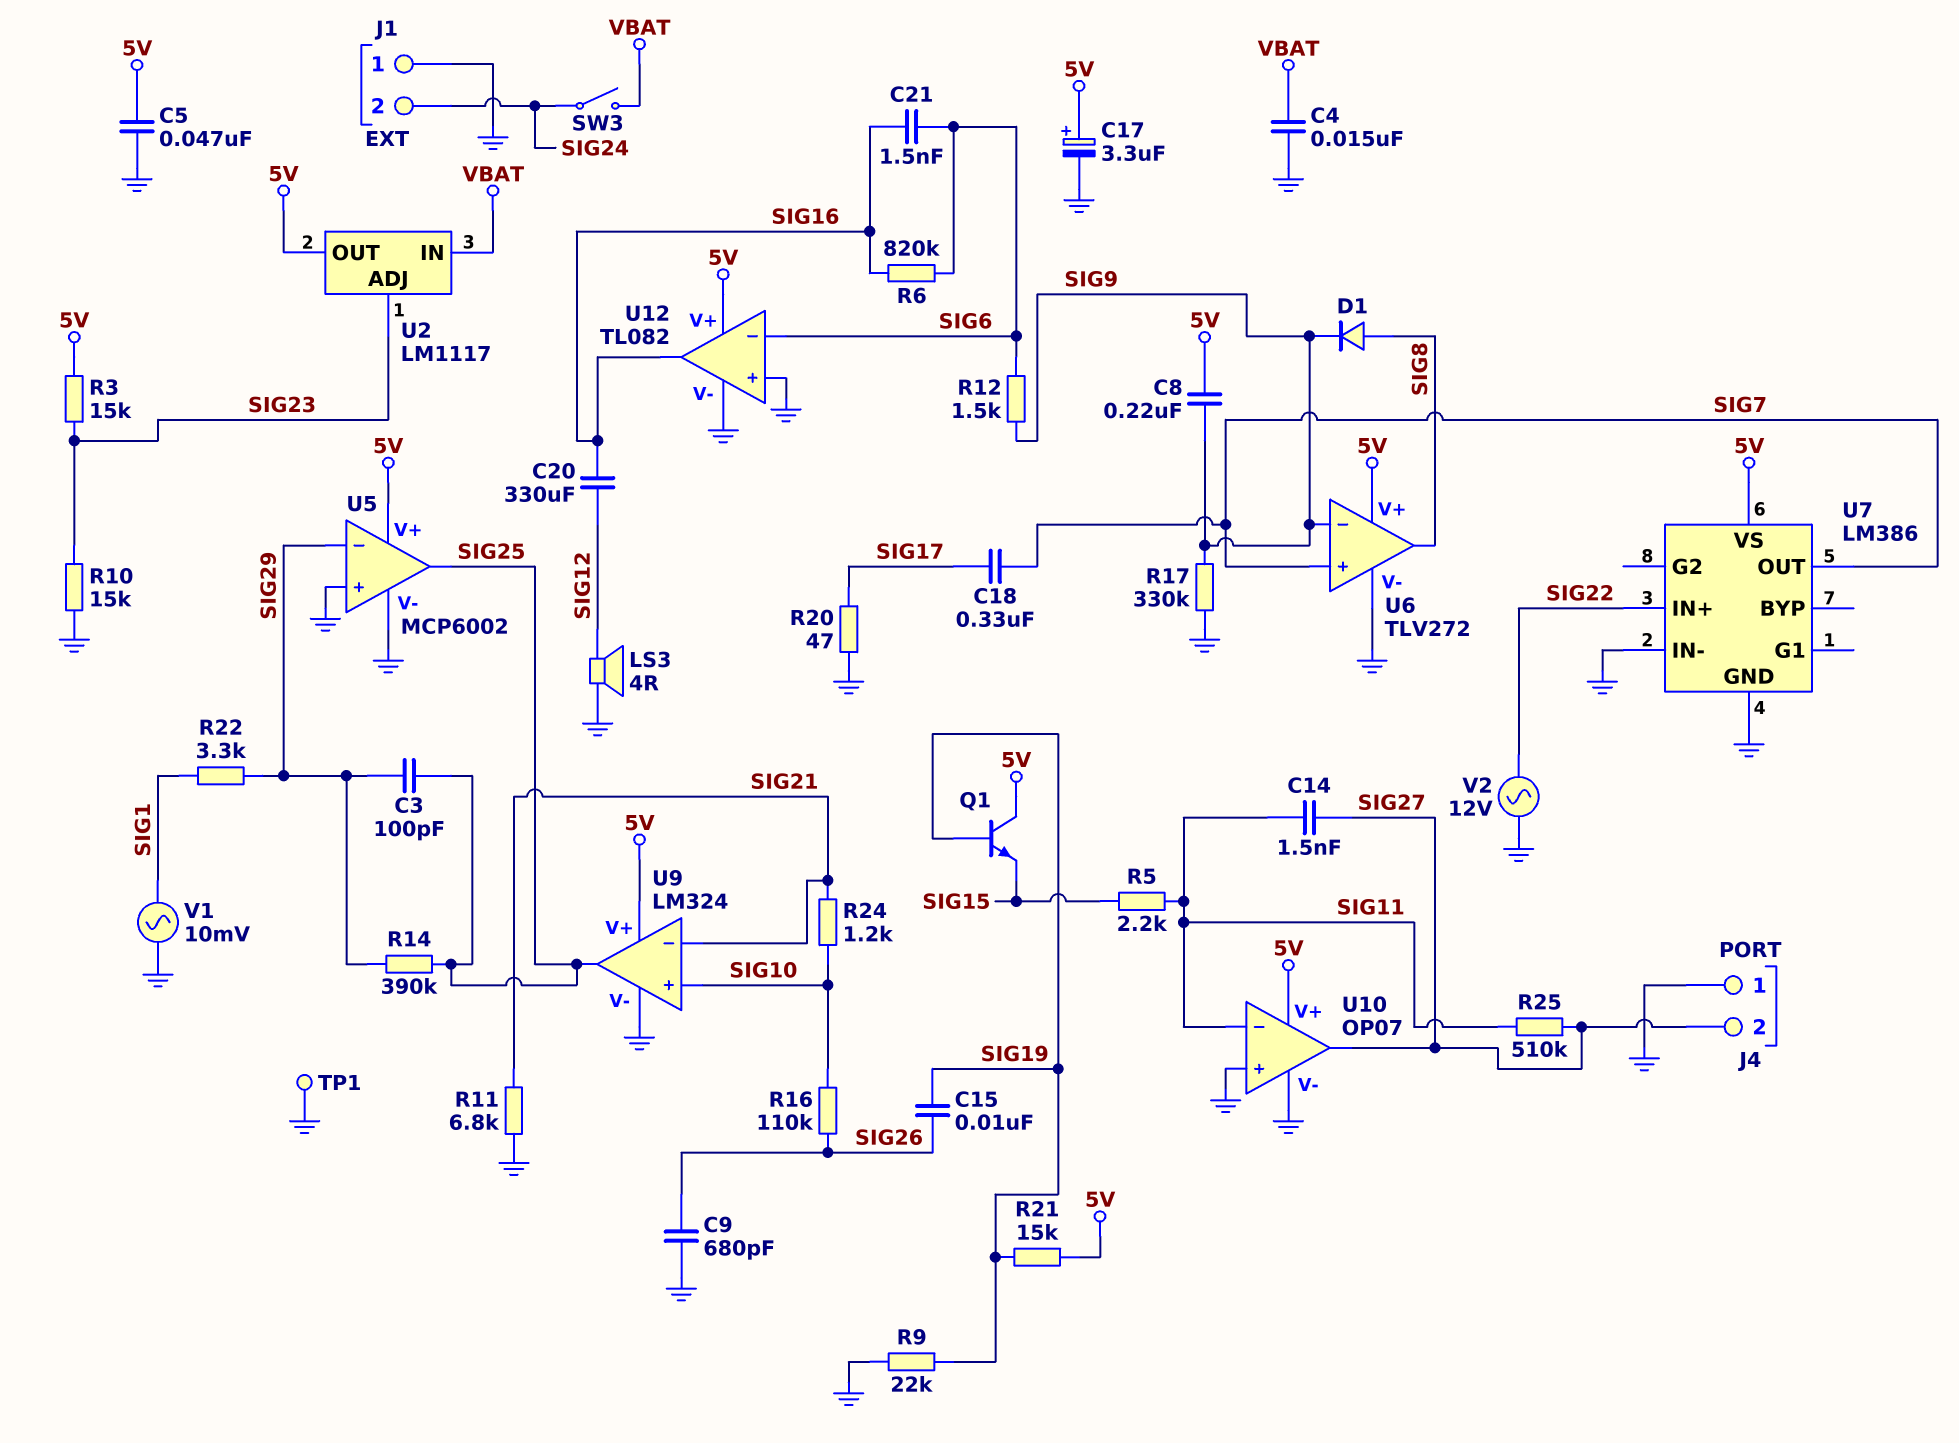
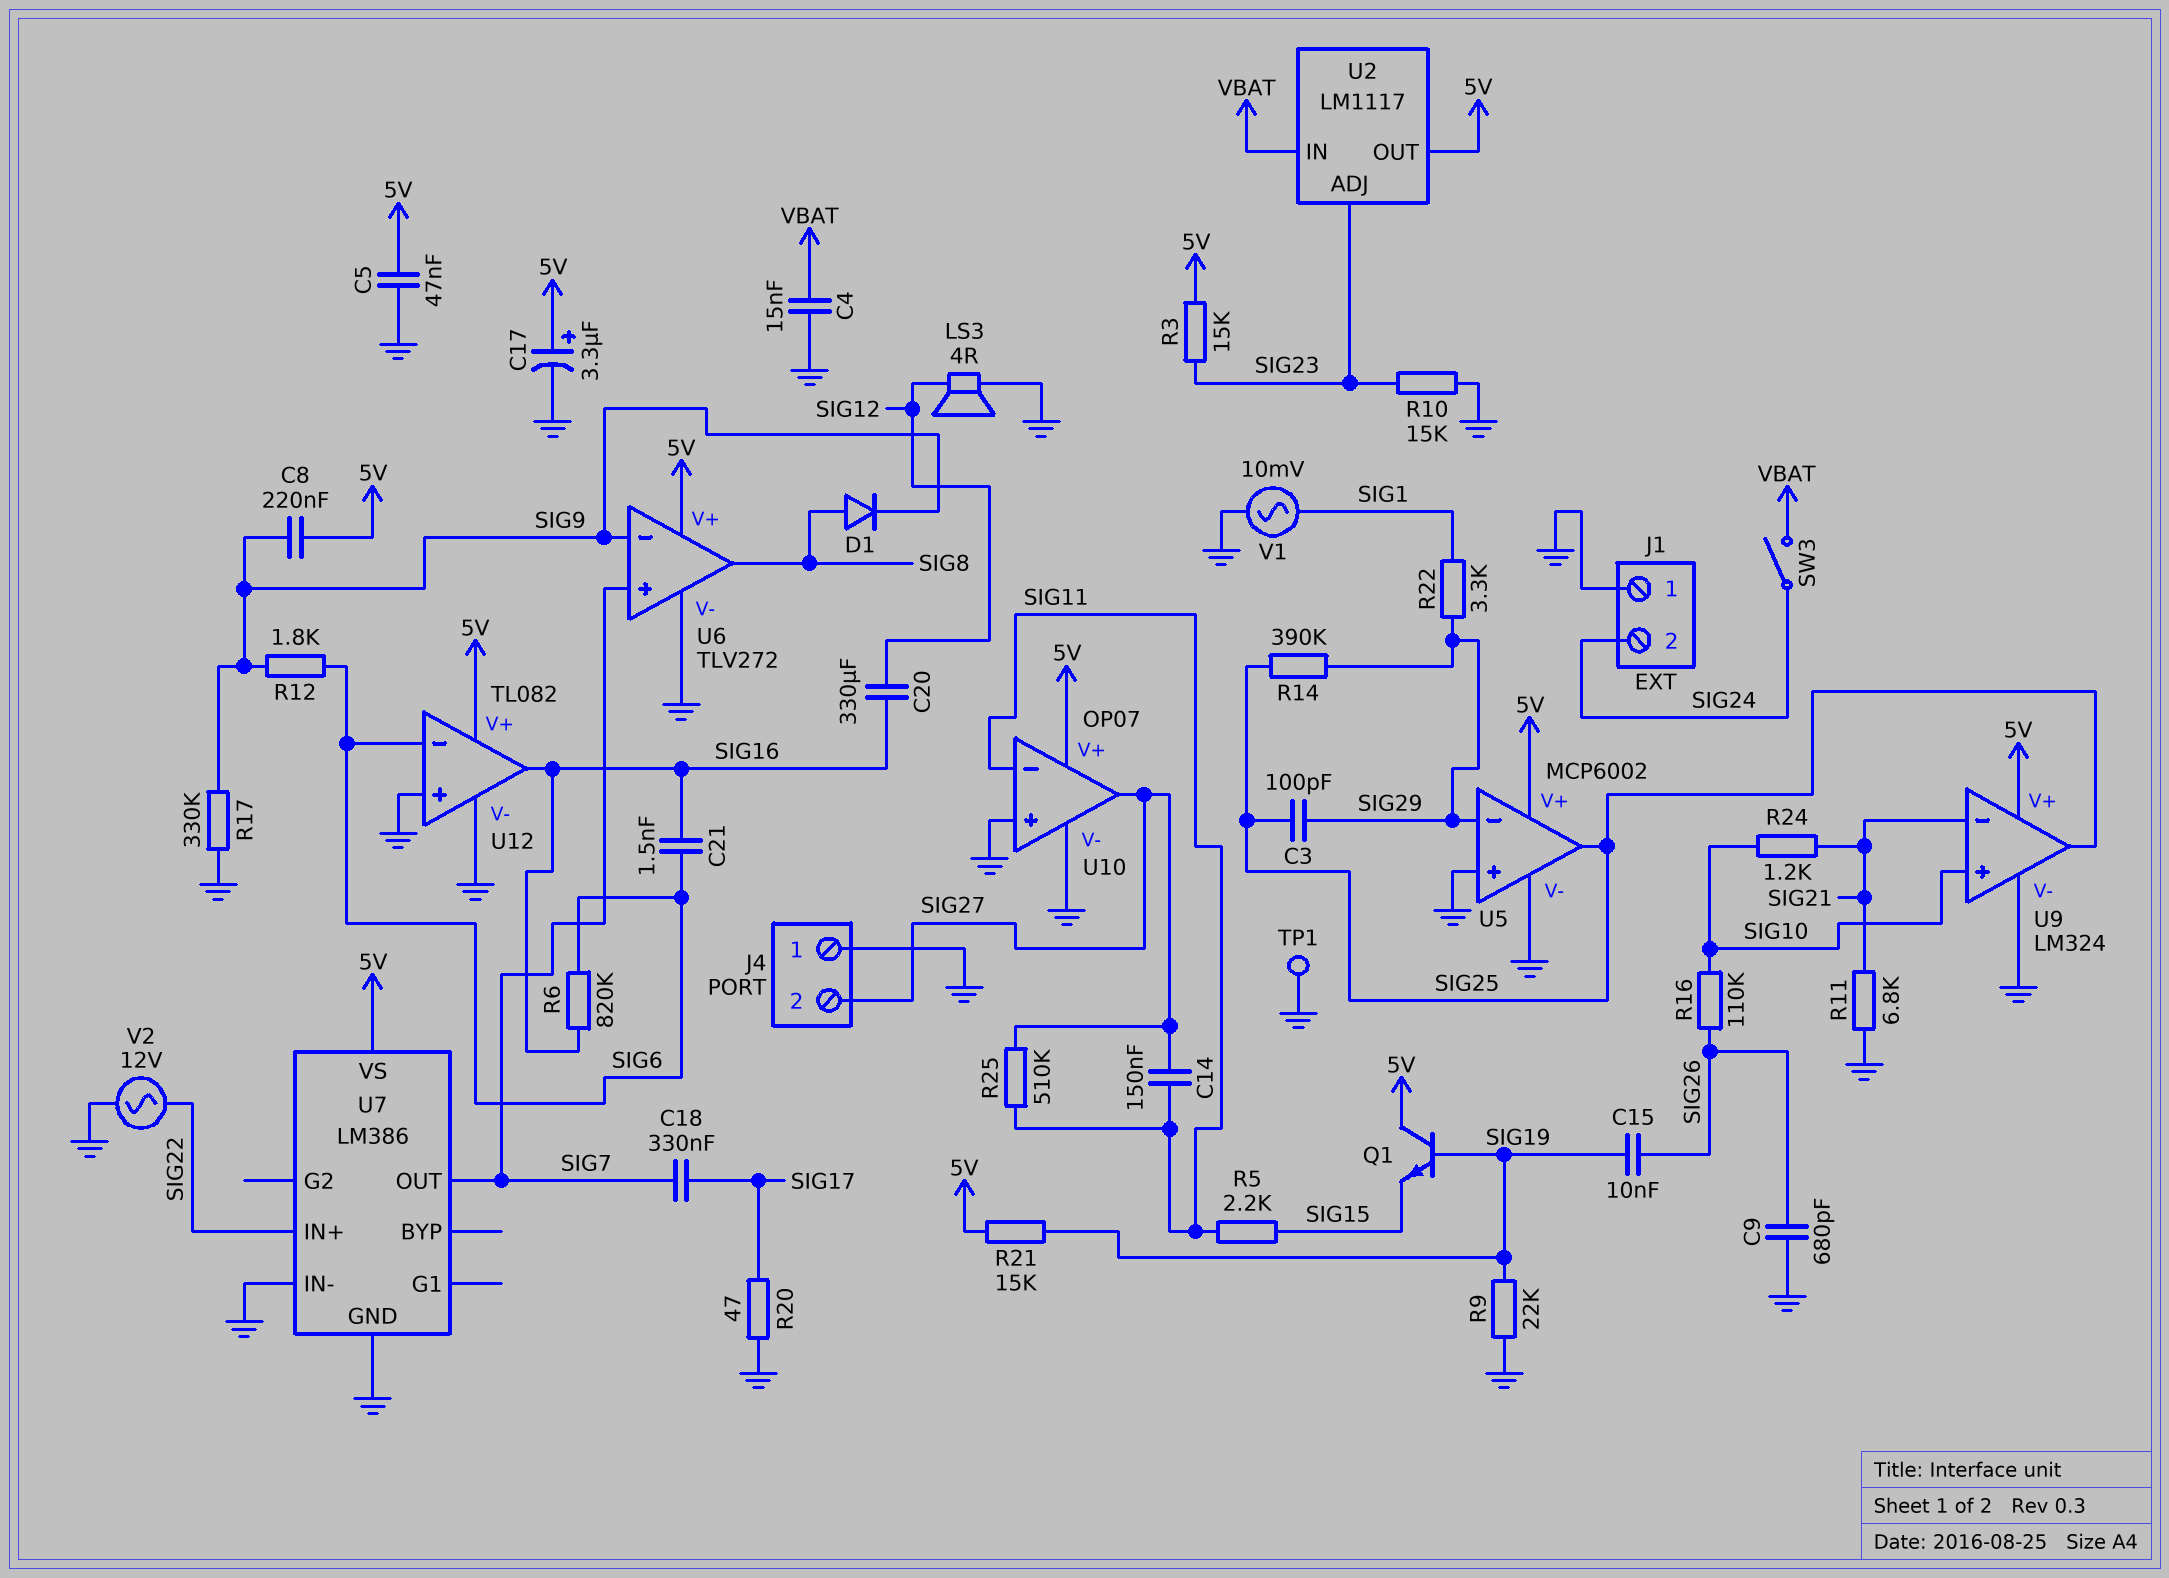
C14: 1.5nF (SIG11, SIG27) -> 150nF (SIG11, SIG27)
R12: 1.5k (SIG6, SIG9) -> 1.8k (SIG6, SIG9)

